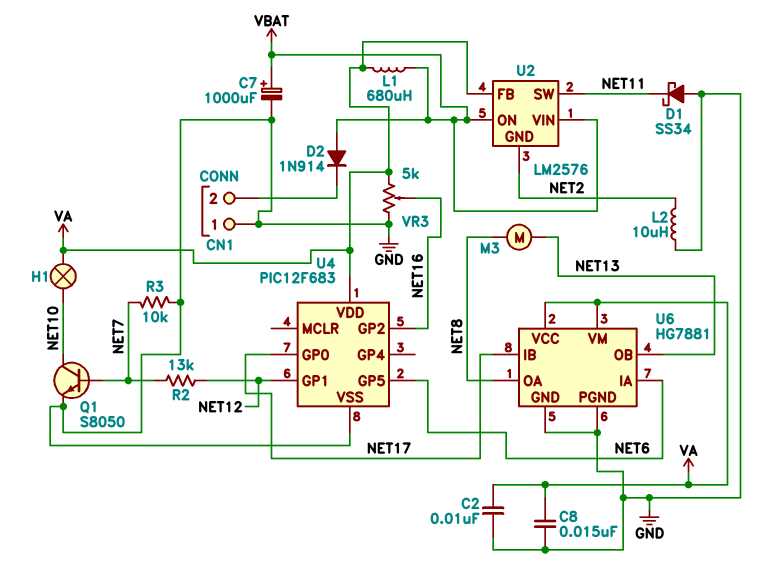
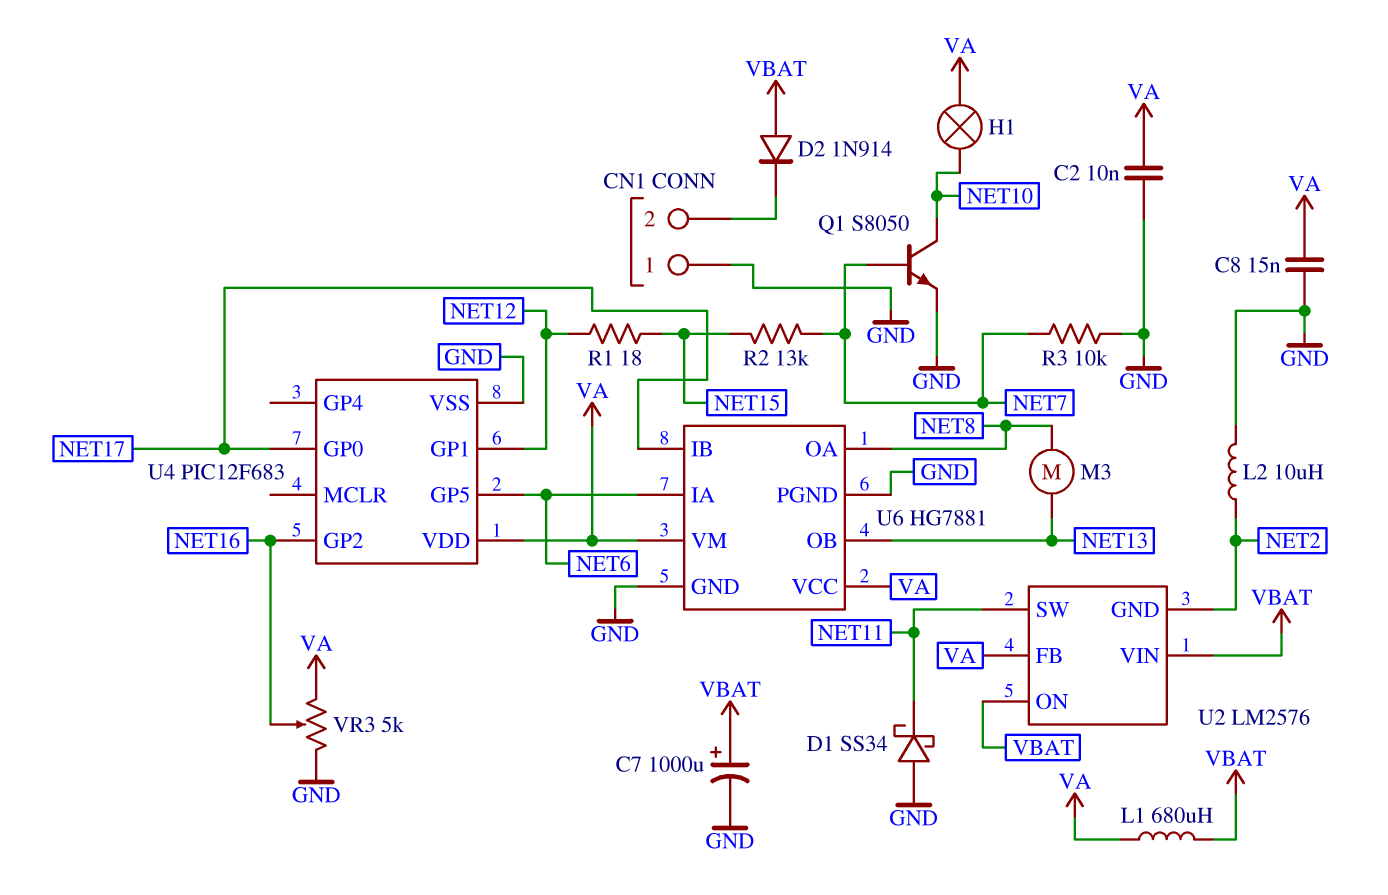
R1: none -> 18 (NET12, NET15)
R2: 13k (NET7, NET12) -> 13k (NET7, NET15)

